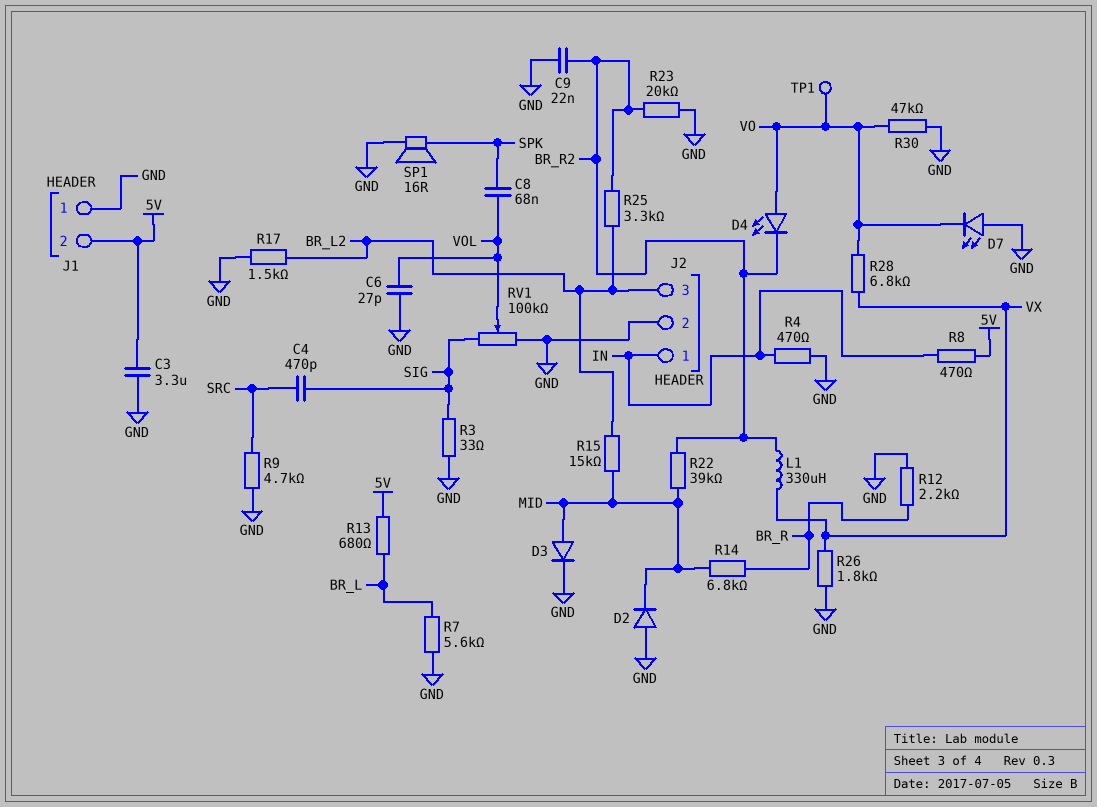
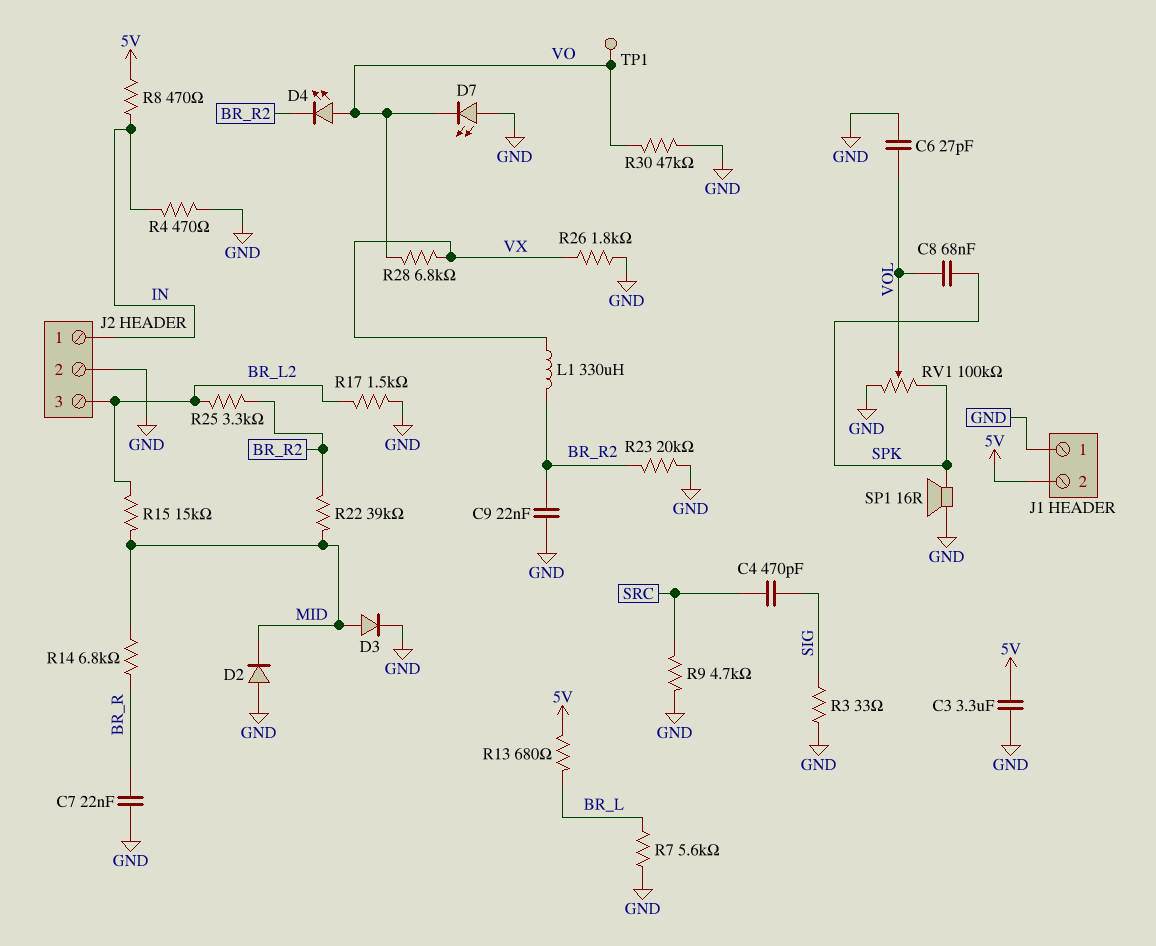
C7: none -> 22nF (BR_R, GND)
R12: 2.2k (BR_R, GND) -> none
RV1: 100k (GND, SIG, wiper VOL) -> 100k (GND, SPK, wiper VOL)

